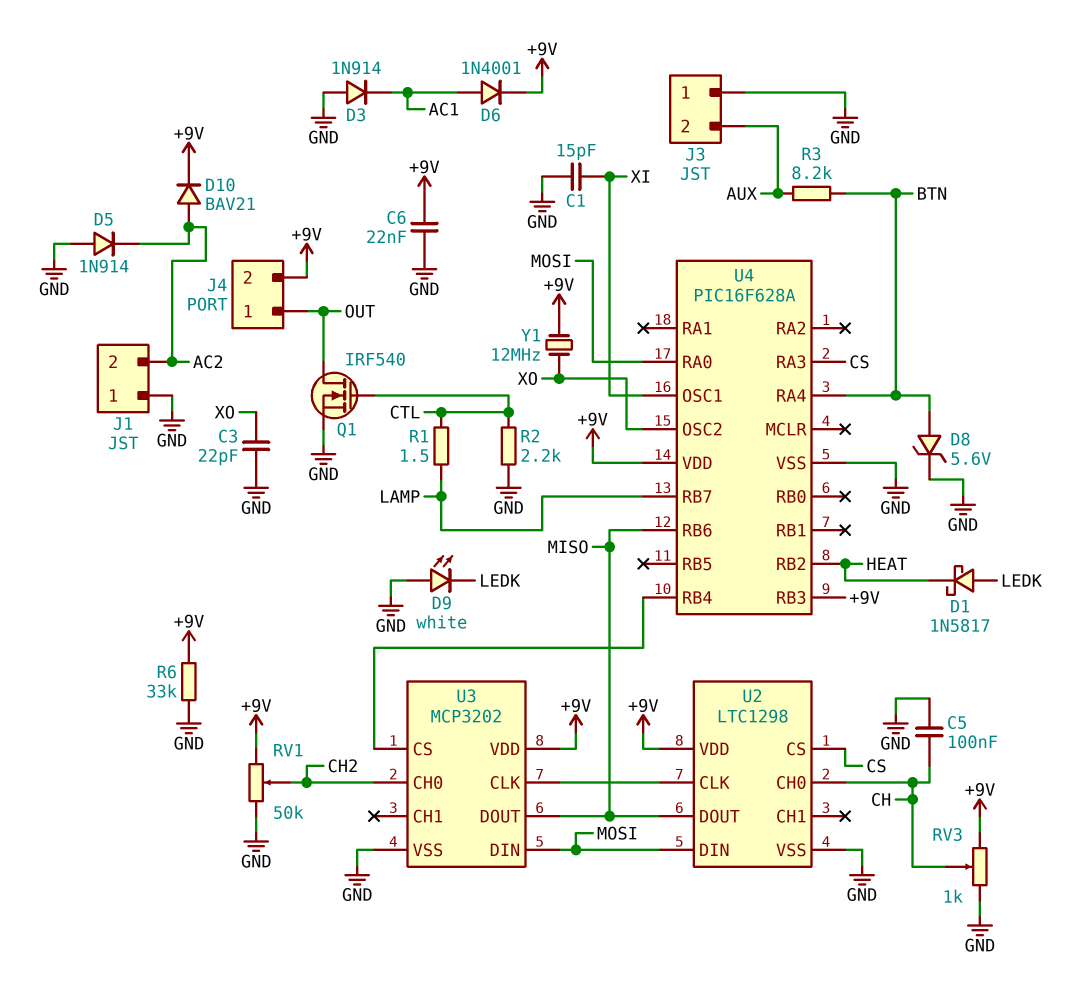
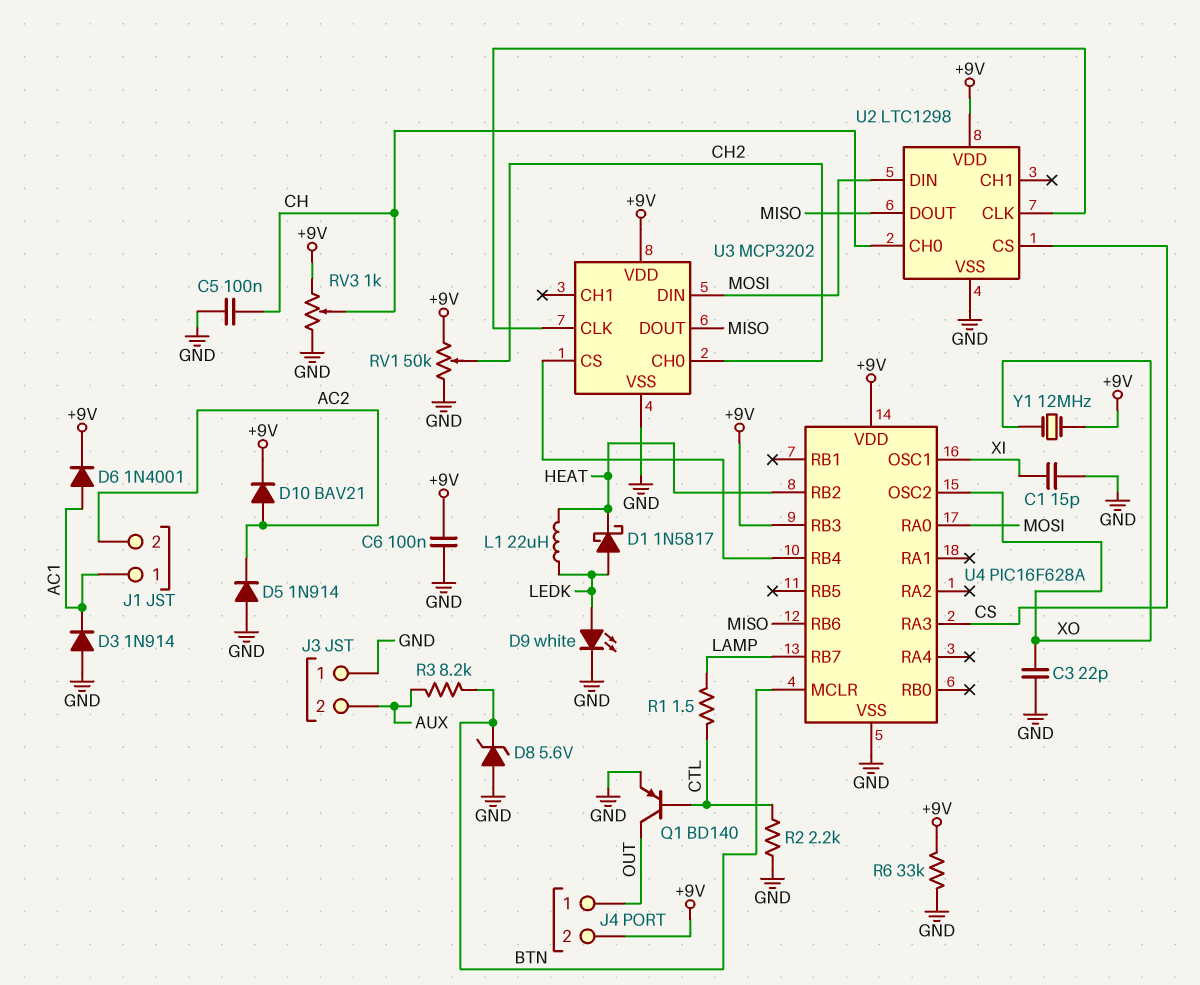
C6: 22nF (+9V, GND) -> 100nF (+9V, GND)
D8: zener 5.6V (A BTN, K GND) -> zener 5.6V (A GND, K BTN)
D9: LED white (A GND, K LEDK) -> LED white (A LEDK, K GND)
J1 pin 1: GND -> AC1
L1: none -> 22uH (HEAT, LEDK)
Q1: NMOS IRF540 (G CTL, D OUT, S GND) -> PNP BD140 (B CTL, C OUT, E GND)
U4 pin MCLR: none -> BTN
U4 pin RA4: BTN -> none

